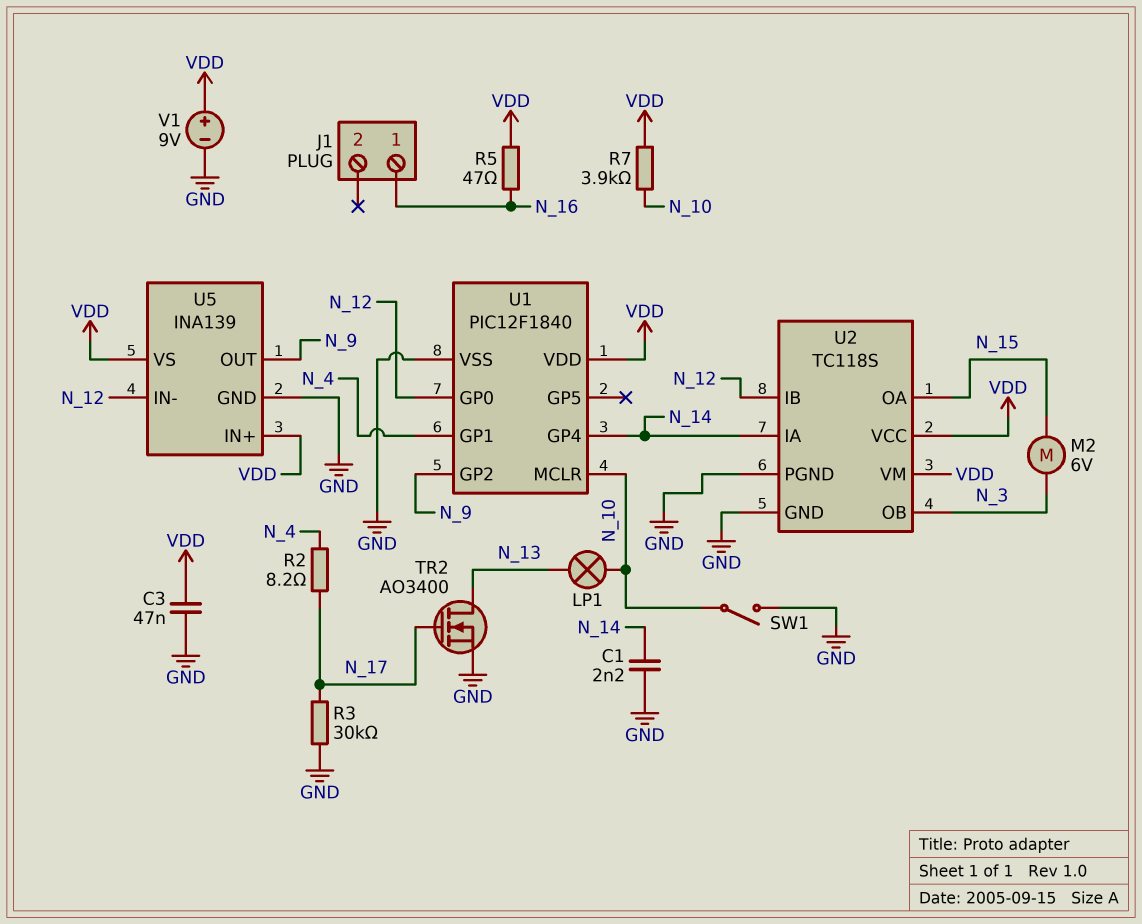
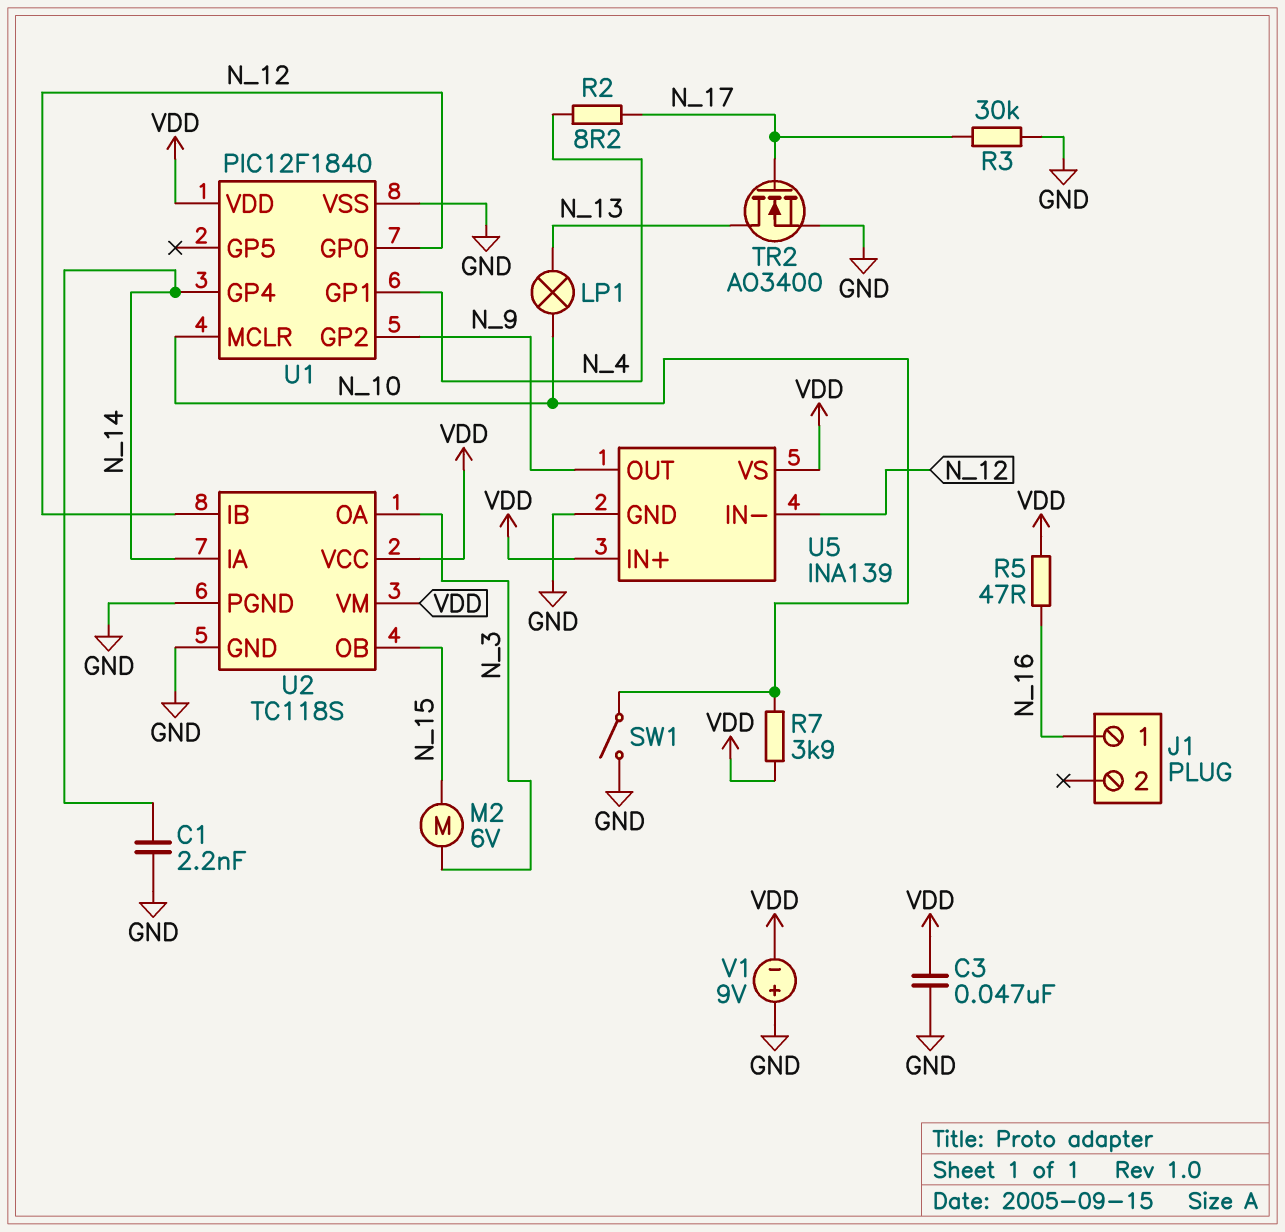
U2 pin OA: N_15 -> N_3
U2 pin OB: N_3 -> N_15
V1: 9V (plus VDD, minus GND) -> 9V (plus GND, minus VDD)

